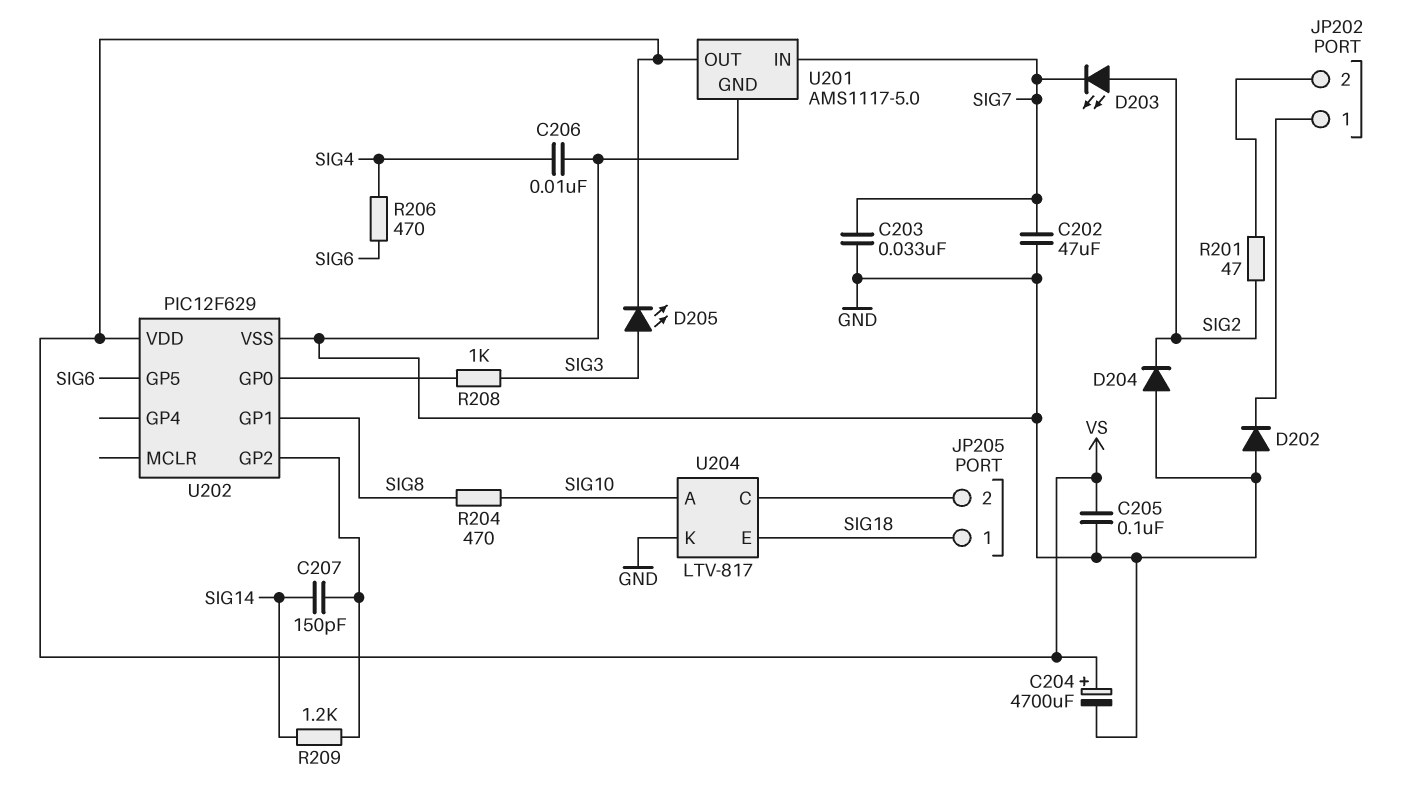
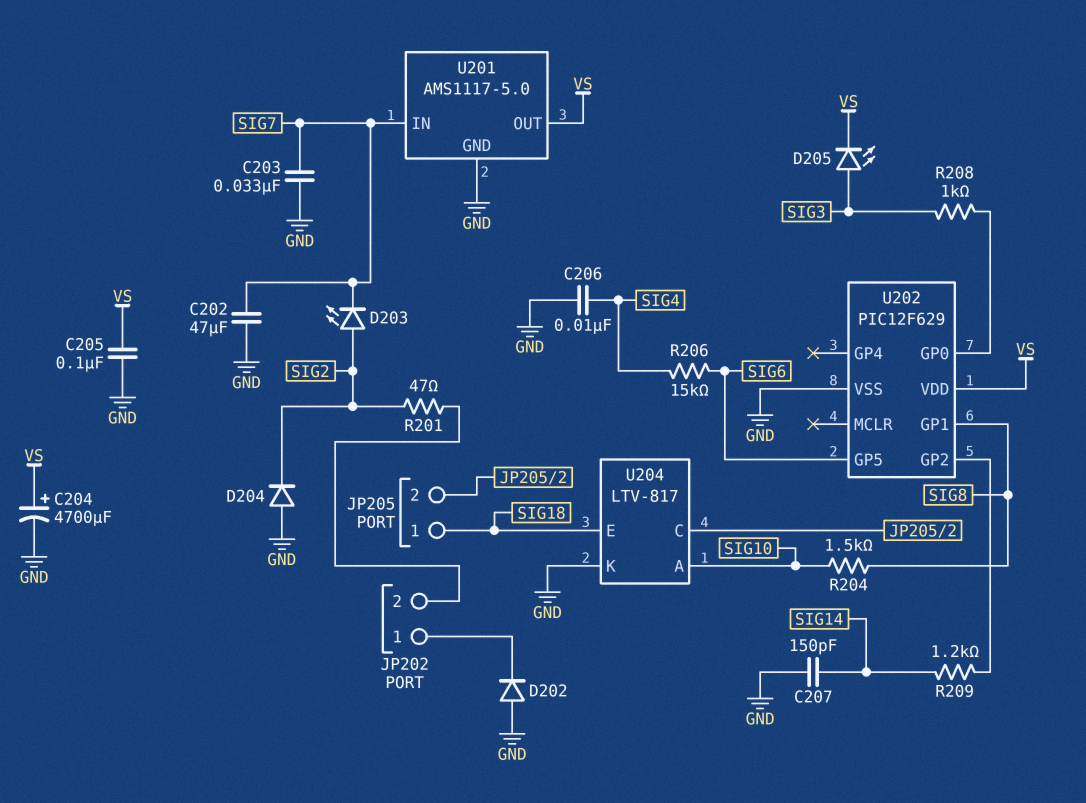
C207: 150pF (SIG14, U202/GP2) -> 150pF (GND, SIG14)
R204: 470 (SIG8, SIG10) -> 1.5k (SIG8, SIG10)
R206: 470 (SIG4, SIG6) -> 15k (SIG4, SIG6)

